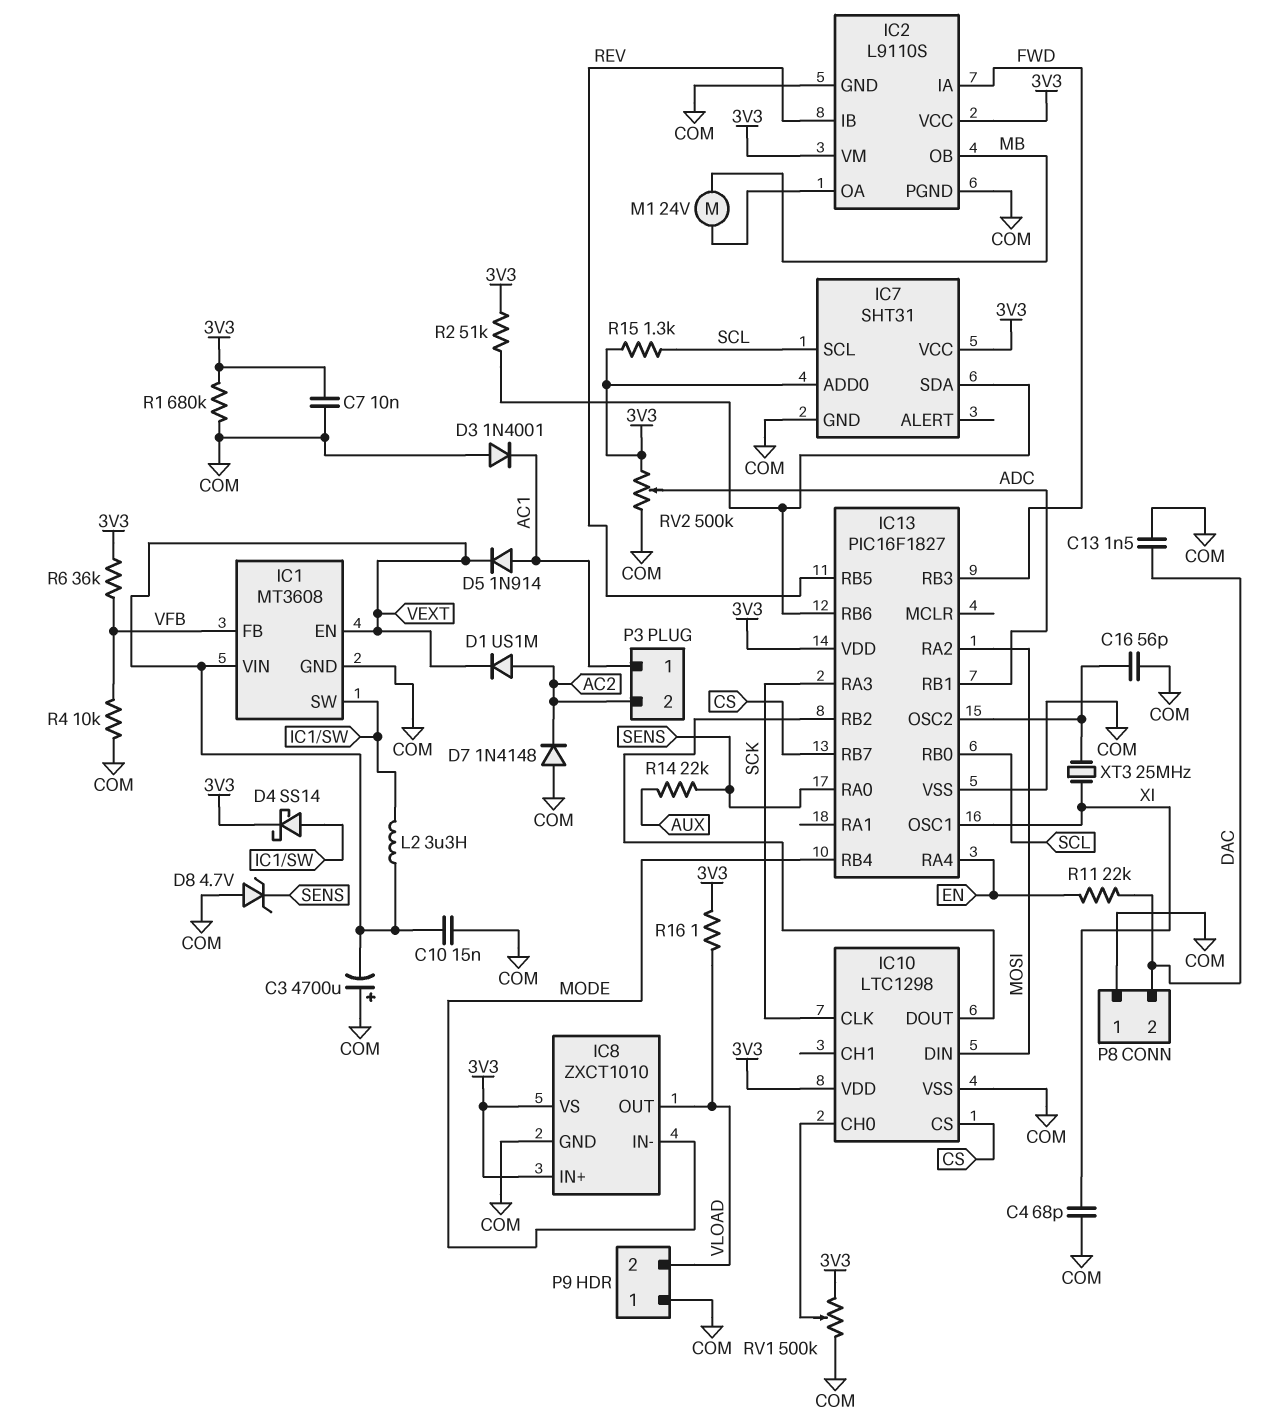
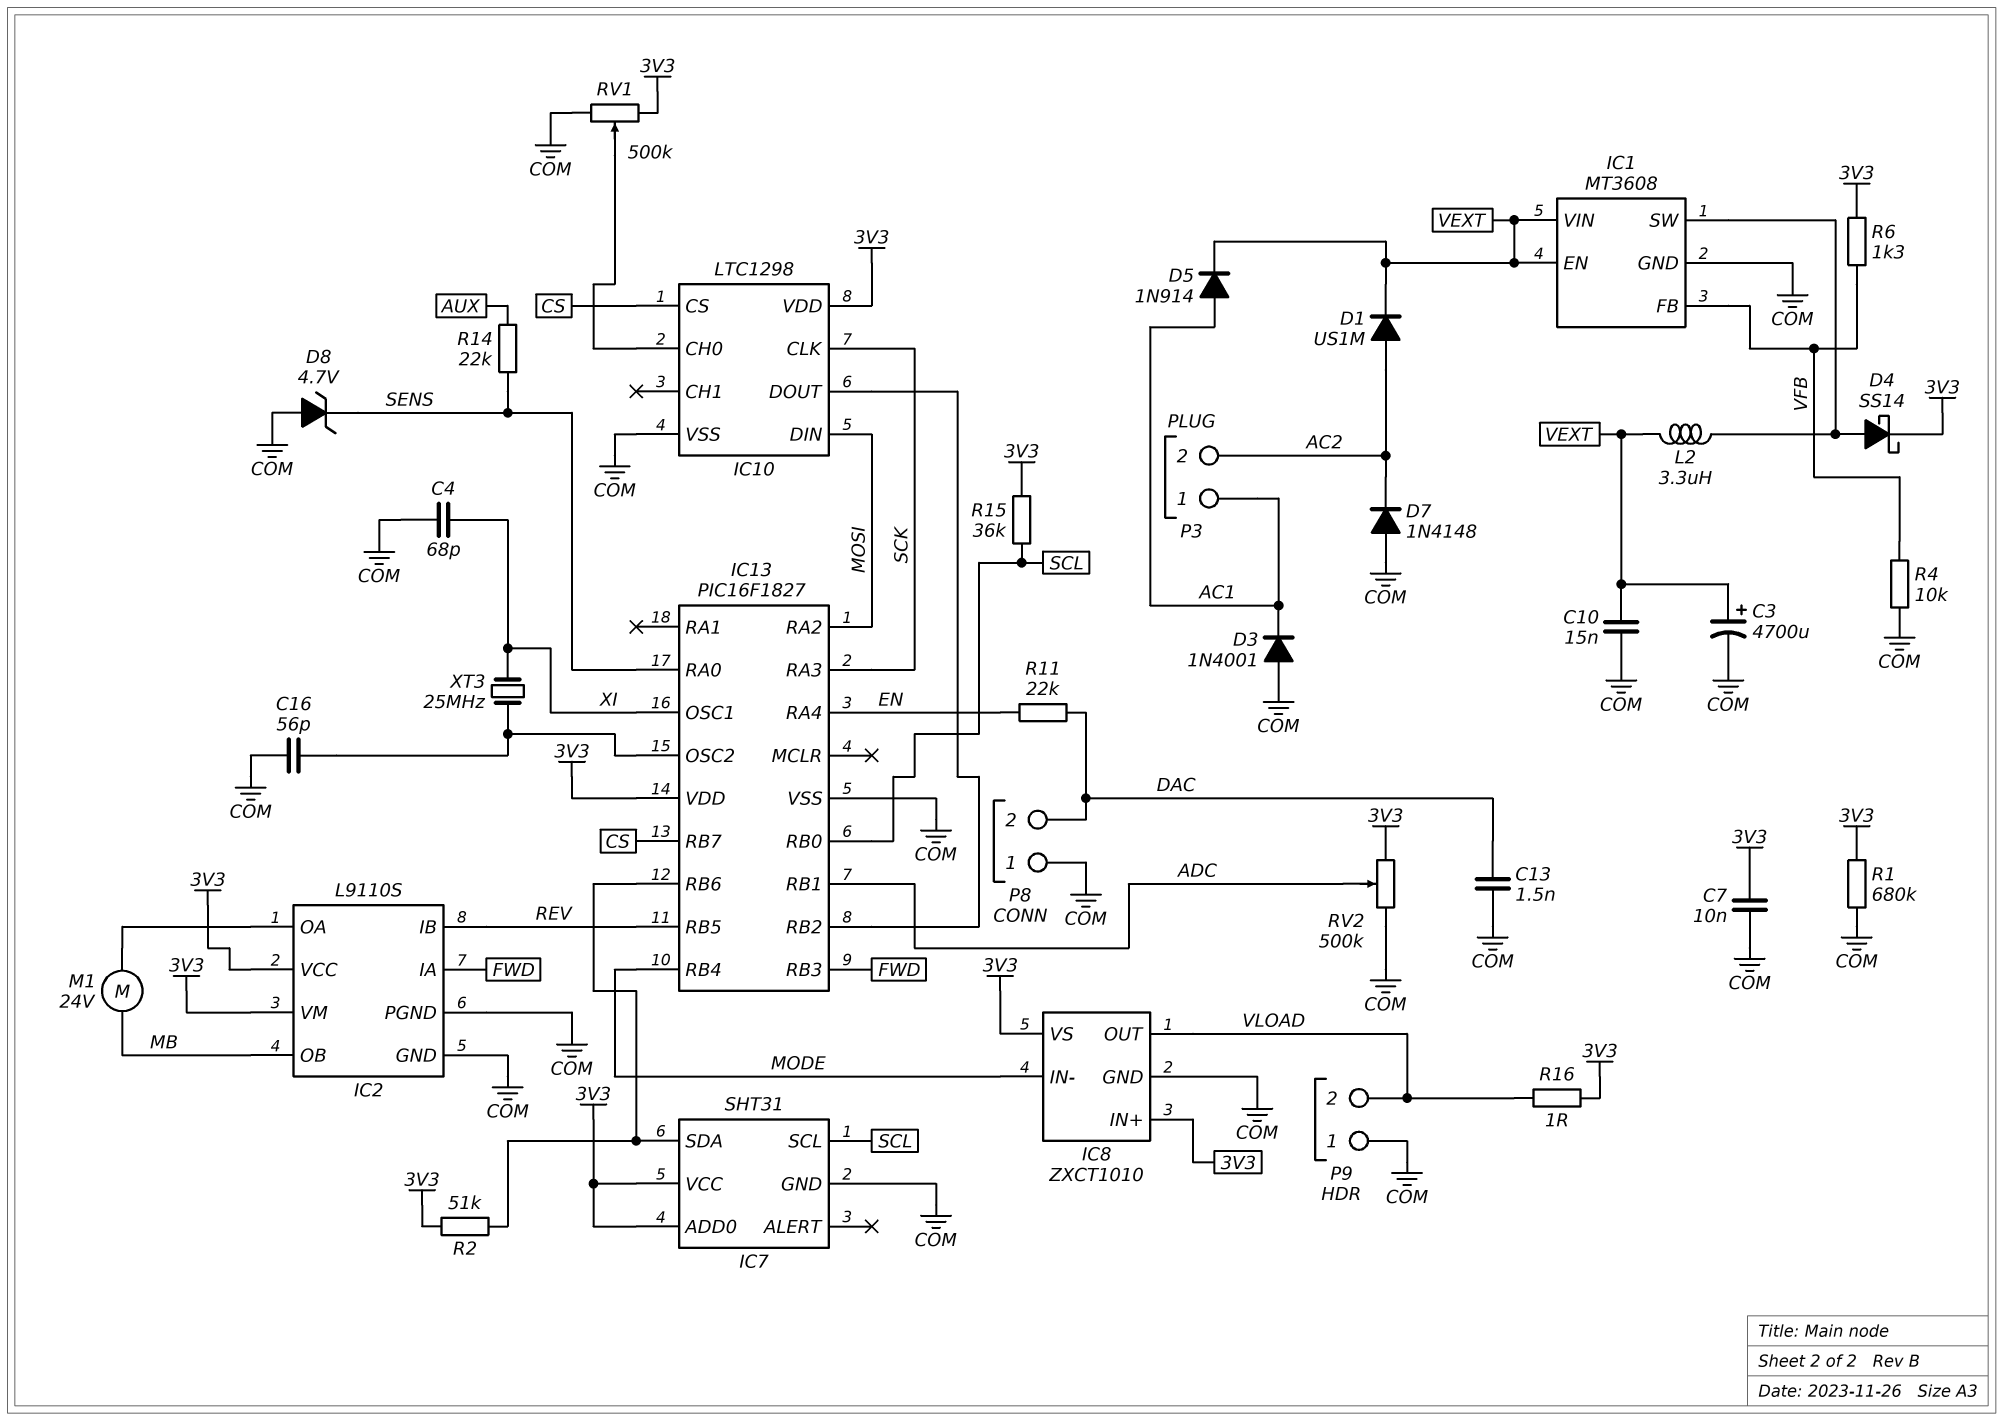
C3: 4700uF (plus COM, minus VEXT) -> 4700uF (plus VEXT, minus COM)
R6: 36k (3V3, VFB) -> 1.3k (3V3, VFB)
R15: 1.3k (3V3, SCL) -> 36k (3V3, SCL)

